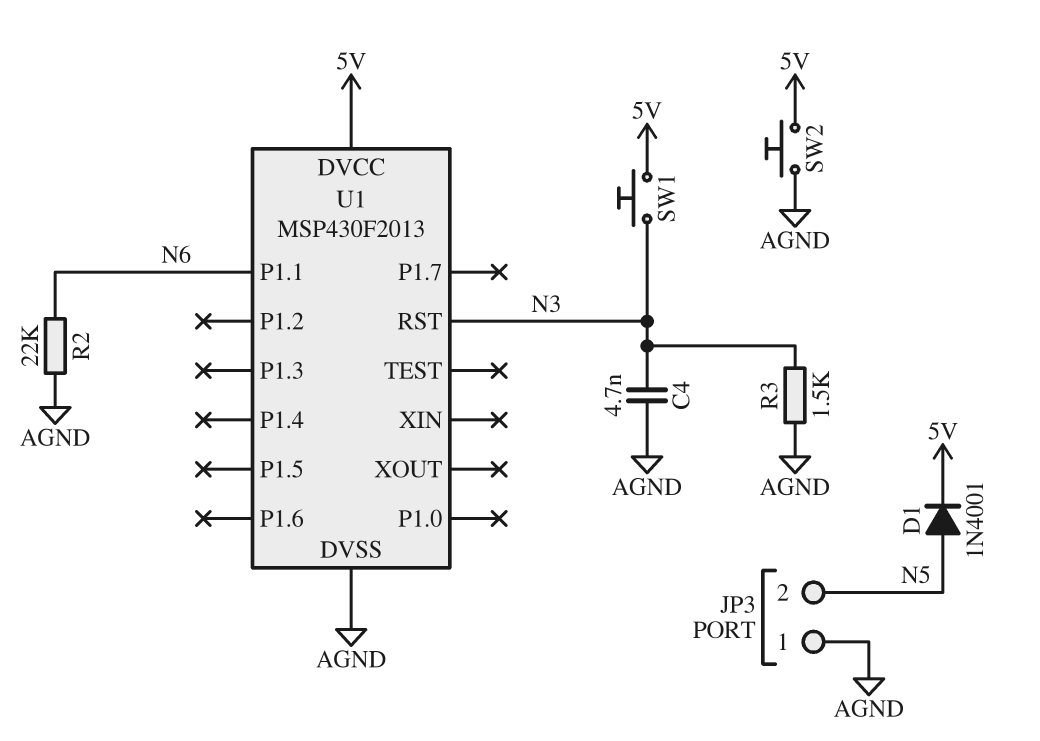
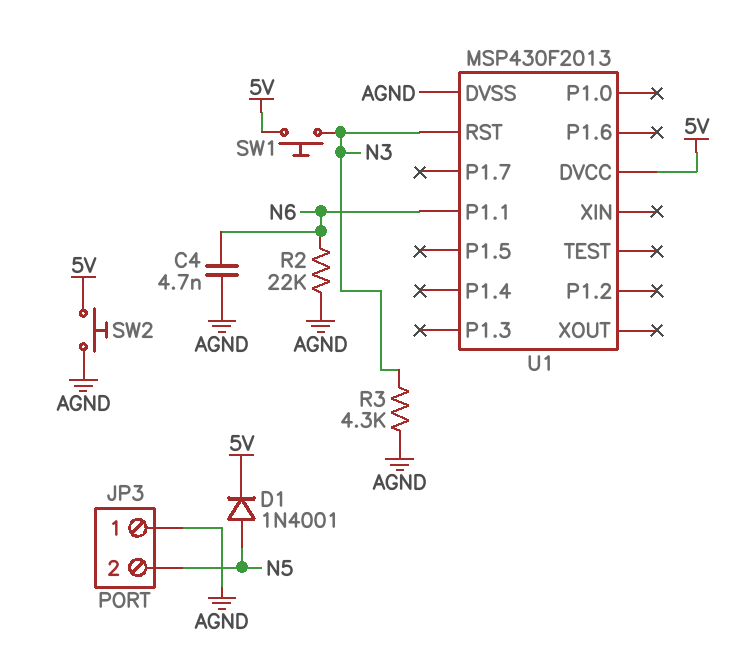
C4: 4.7nF (AGND, N3) -> 4.7nF (AGND, N6)
R3: 1.5k (AGND, N3) -> 4.3k (AGND, N3)

